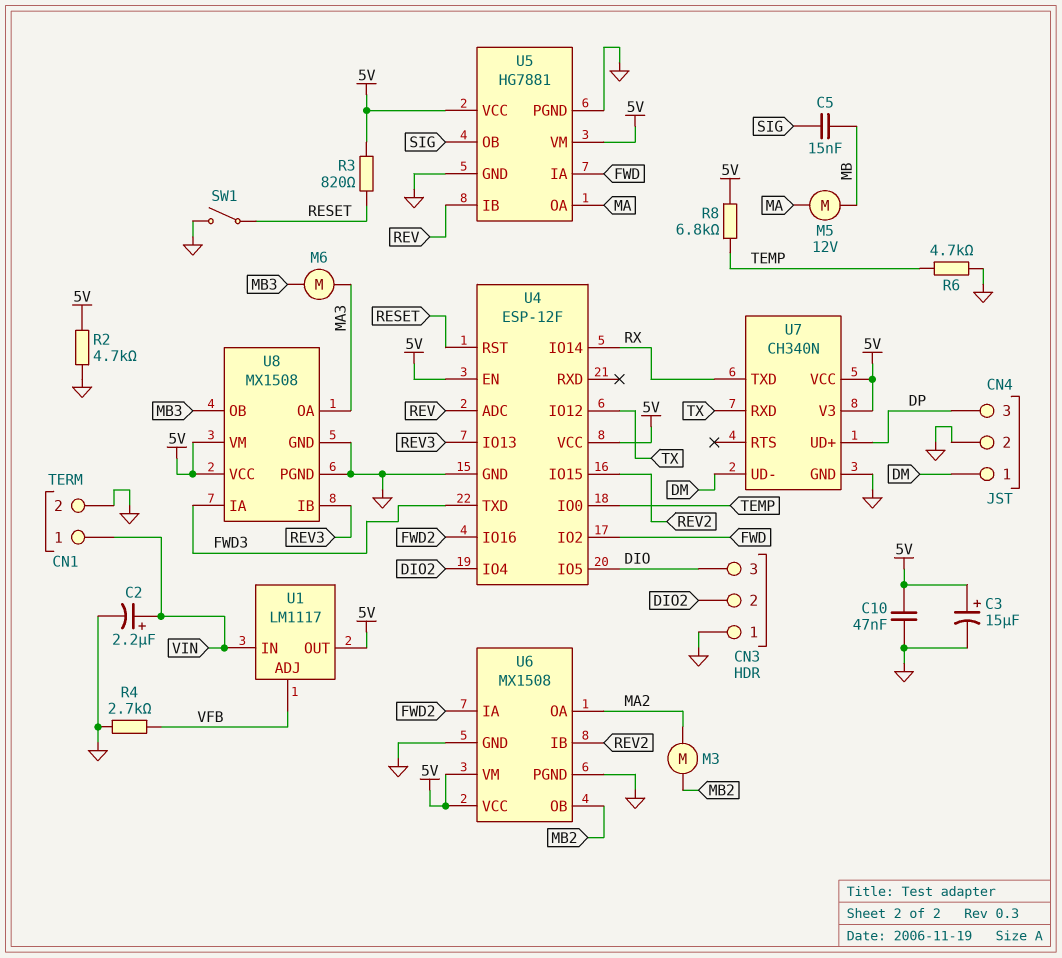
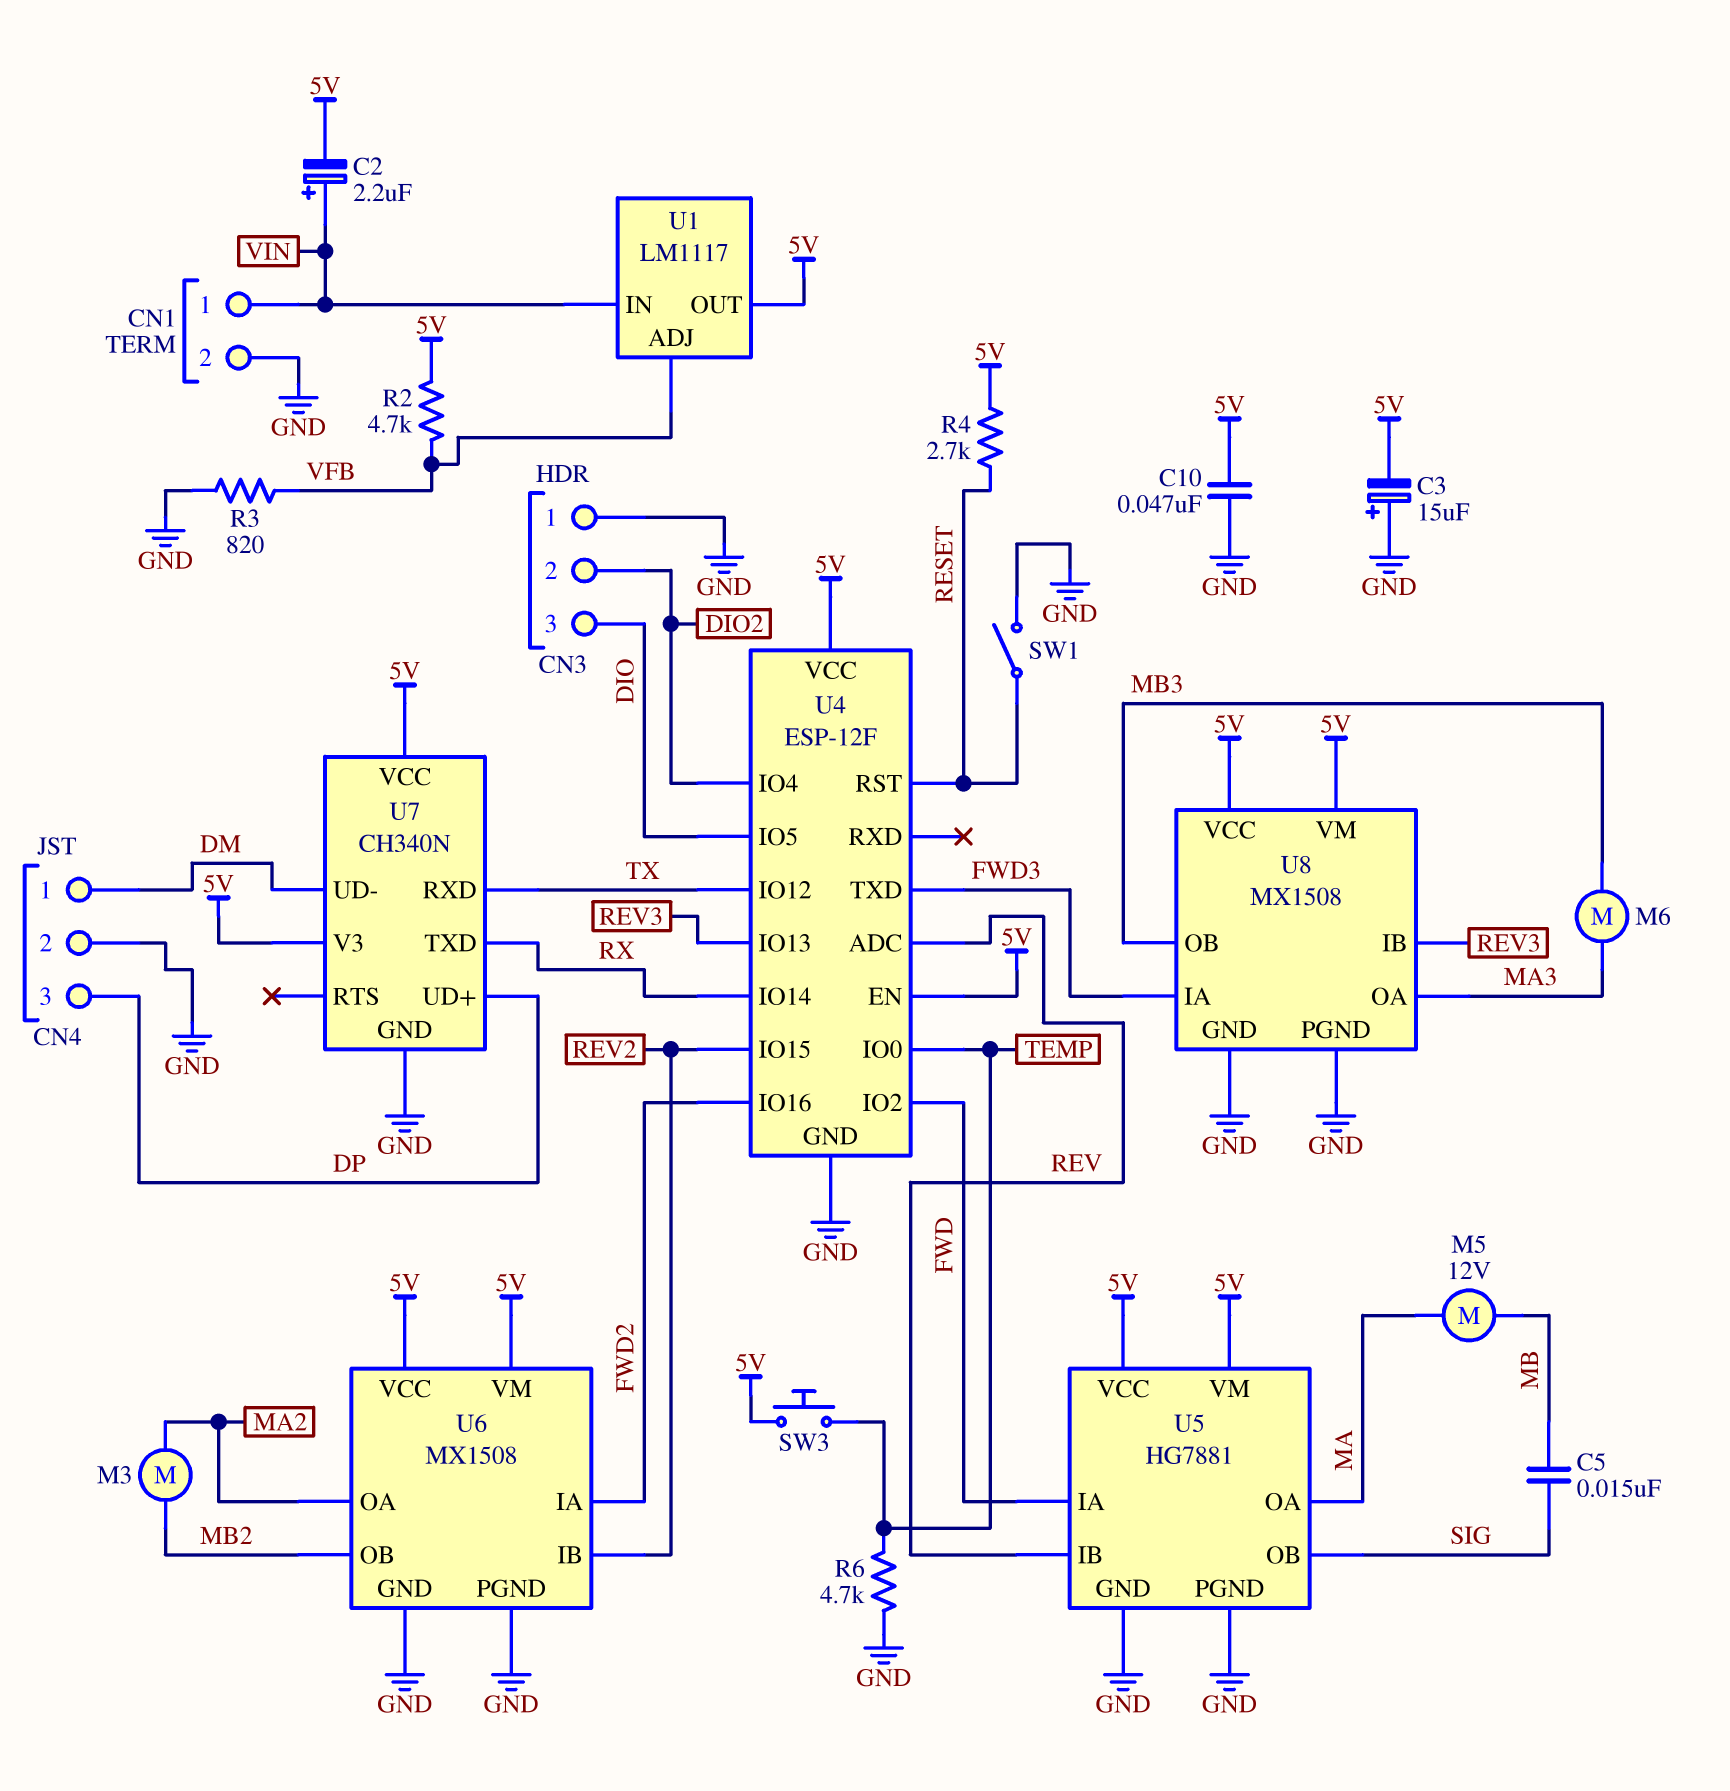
C2: 2.2uF (plus VIN, minus GND) -> 2.2uF (plus VIN, minus 5V)
C3: 15uF (plus 5V, minus GND) -> 15uF (plus GND, minus 5V)
R2: 4.7k (5V, GND) -> 4.7k (5V, VFB)
R3: 820 (5V, RESET) -> 820 (GND, VFB)
R4: 2.7k (GND, VFB) -> 2.7k (5V, RESET)
R8: 6.8k (5V, TEMP) -> none
SW3: none -> button (5V, TEMP)

